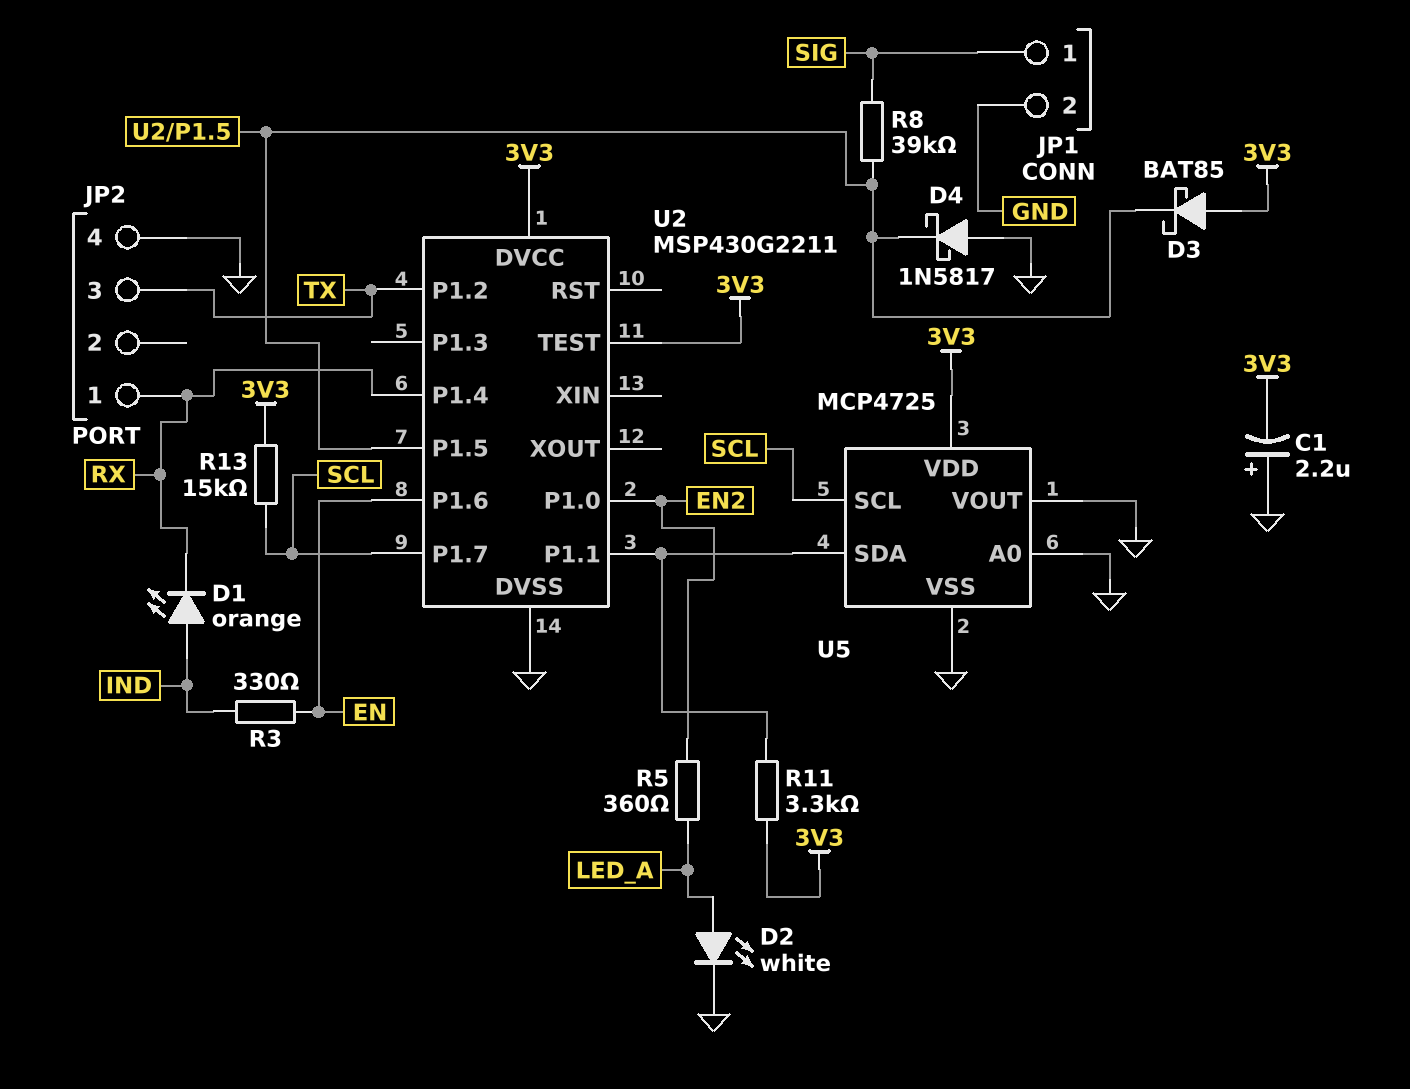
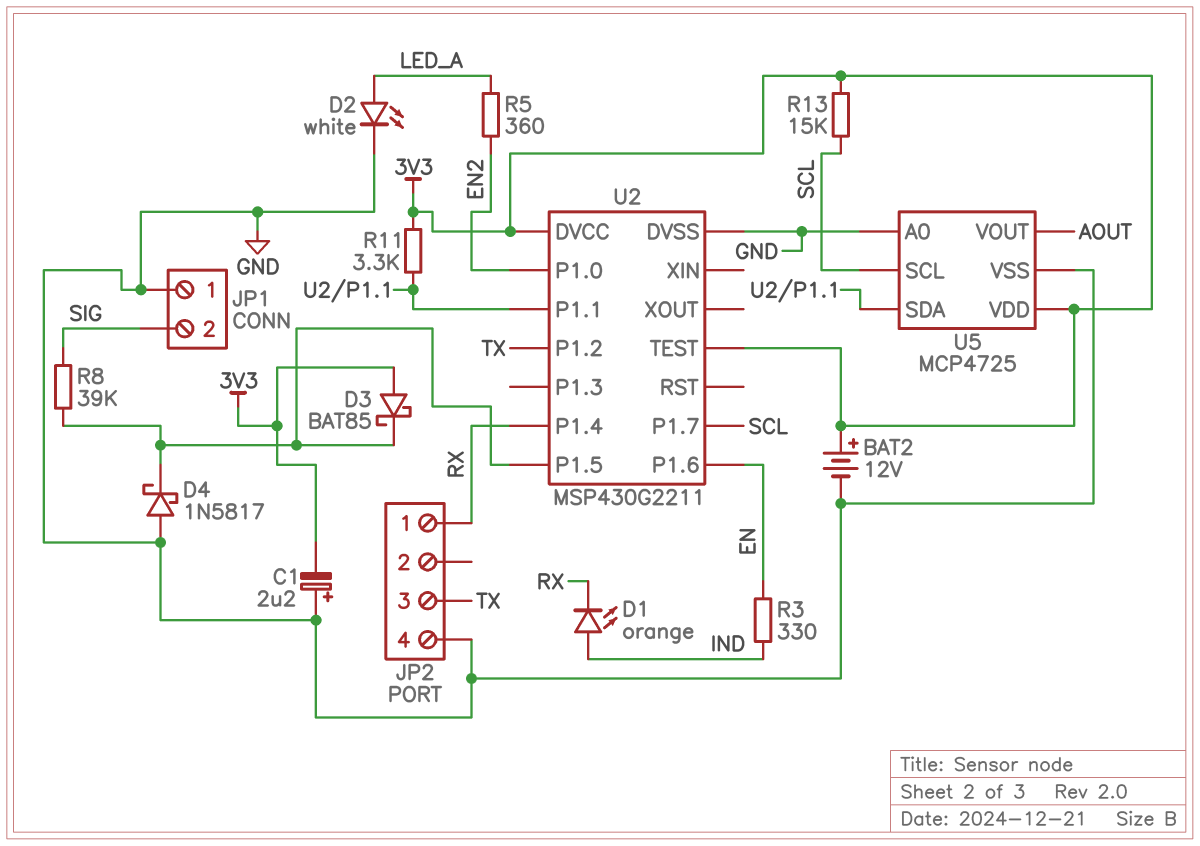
BAT2: none -> 12V (plus 3V3, minus GND)
JP1 pin 1: SIG -> GND
JP1 pin 2: GND -> SIG
U5 pin VOUT: GND -> AOUT

